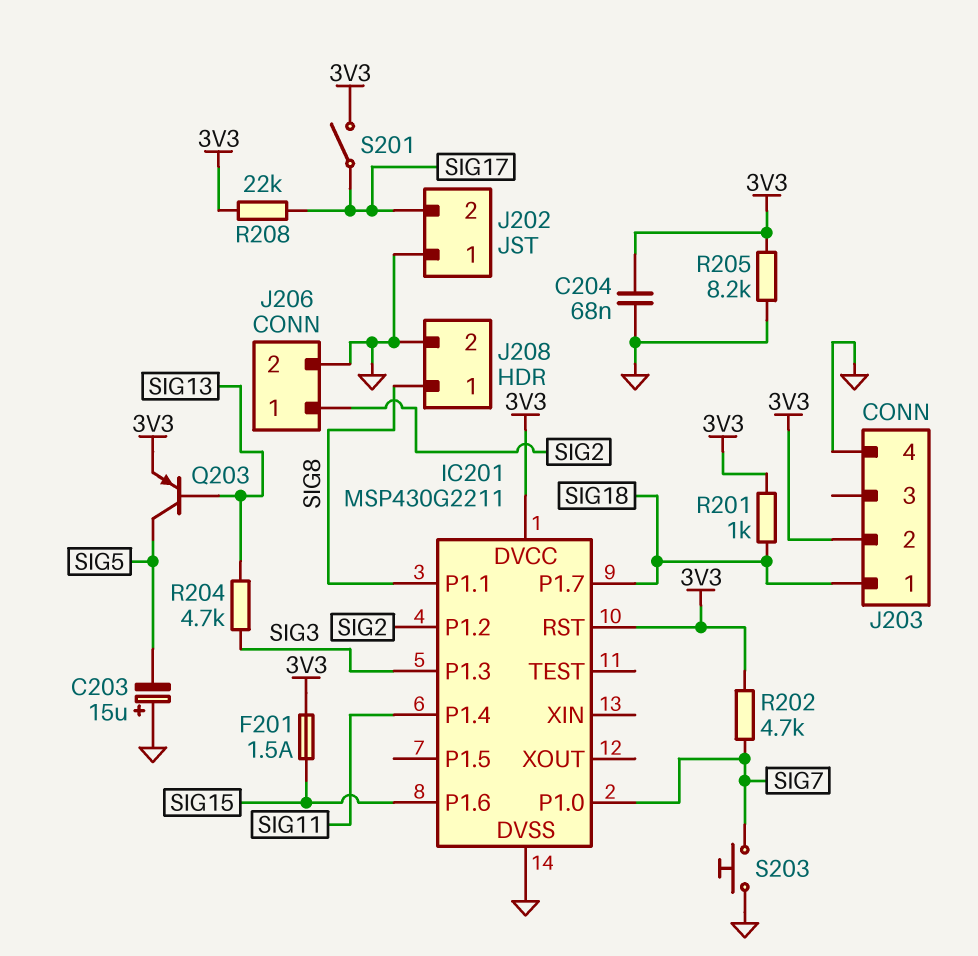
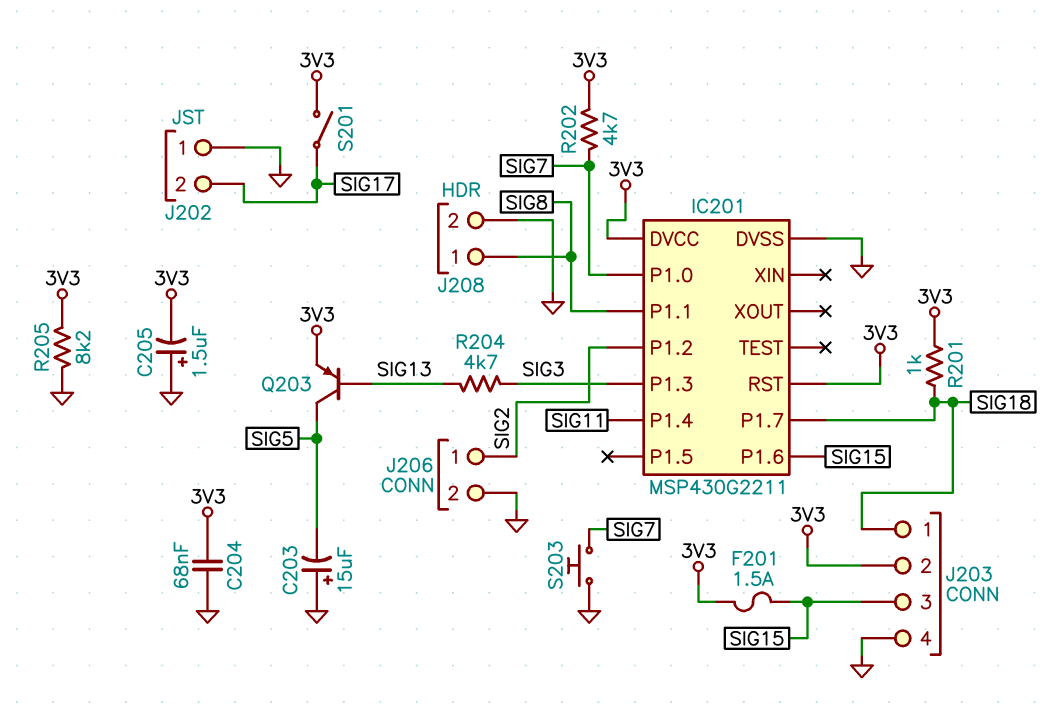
C205: none -> 1.5uF (plus GND, minus 3V3)
J203 pin 3: none -> SIG15
R208: 22k (3V3, SIG17) -> none

